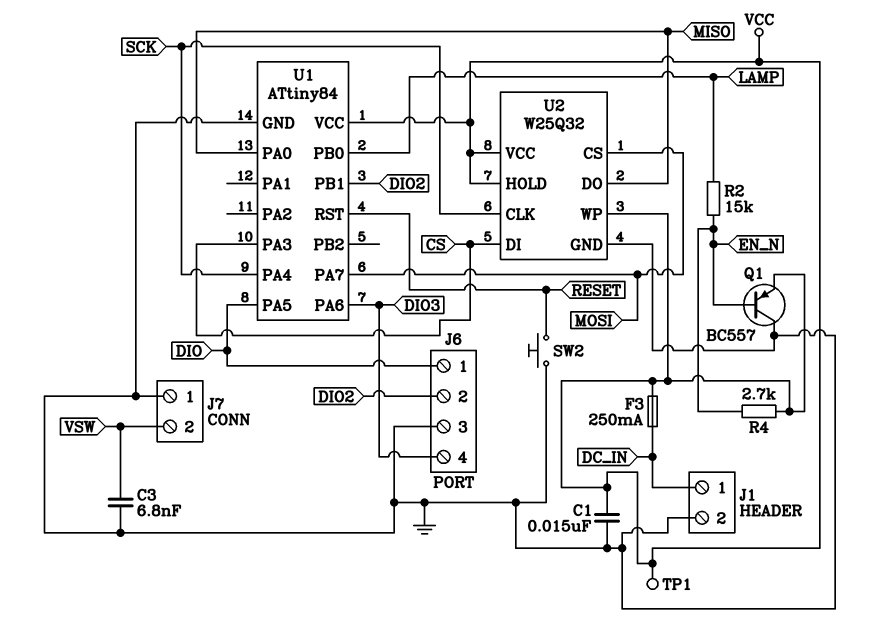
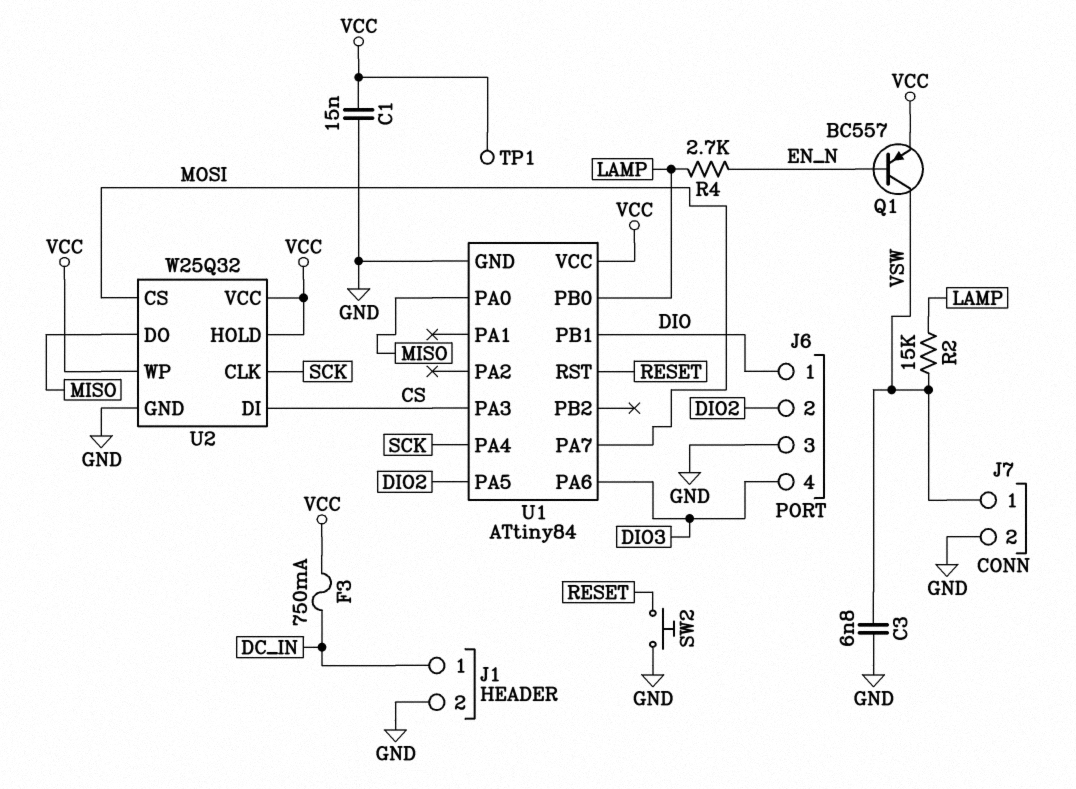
F3: 250mA (DC_IN, VCC) -> 750mA (DC_IN, VCC)
J7 pin 1: GND -> VSW
J7 pin 2: VSW -> GND
Q1: PNP BC557 (B EN_N, C GND, E VCC) -> PNP BC557 (B EN_N, C VSW, E VCC)
R2: 15k (EN_N, LAMP) -> 15k (LAMP, VSW)
R4: 2.7k (EN_N, VCC) -> 2.7k (EN_N, LAMP)
U1 pin PA5: DIO -> DIO2
U1 pin PB1: DIO2 -> DIO

